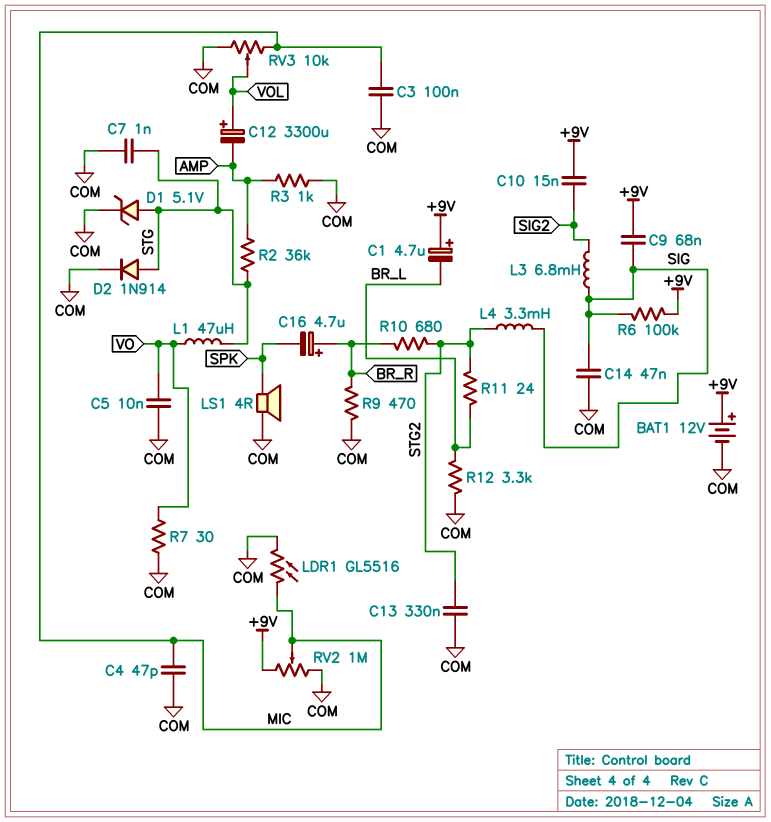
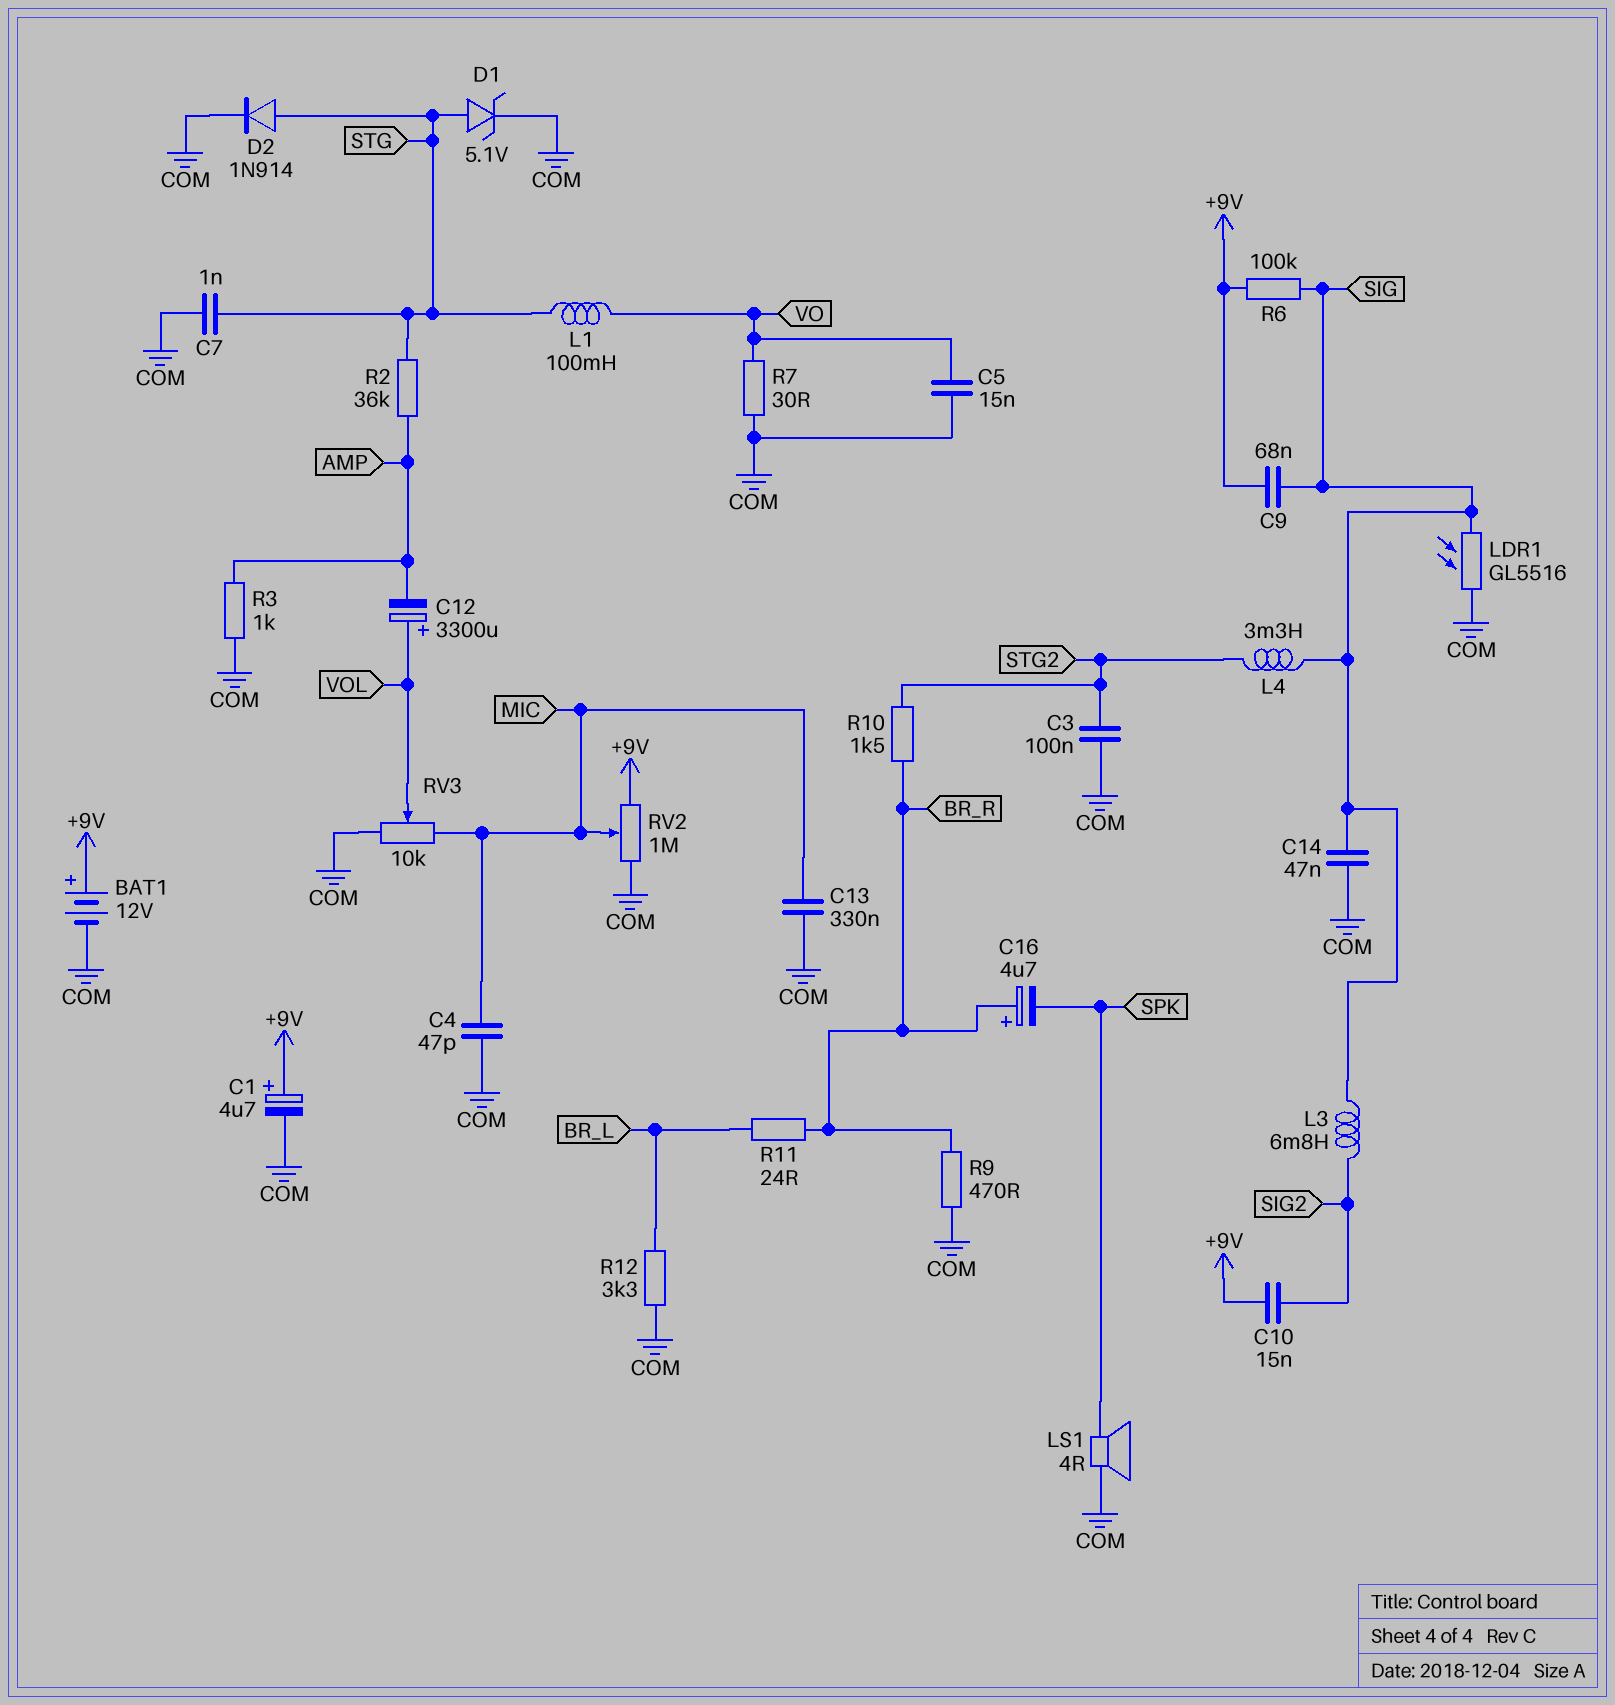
C1: 4.7uF (plus +9V, minus BR_L) -> 4.7uF (plus +9V, minus COM)
C3: 100nF (COM, MIC) -> 100nF (COM, STG2)
C5: 10nF (COM, VO) -> 15nF (COM, VO)
C13: 330nF (COM, STG2) -> 330nF (COM, MIC)
L1: 47uH (STG, VO) -> 100mH (STG, VO)
LDR1: GL5516 (COM, MIC) -> GL5516 (COM, SIG)
R10: 680 (BR_R, STG2) -> 1.5k (BR_R, STG2)
R11: 24 (BR_L, STG2) -> 24 (BR_L, BR_R)

